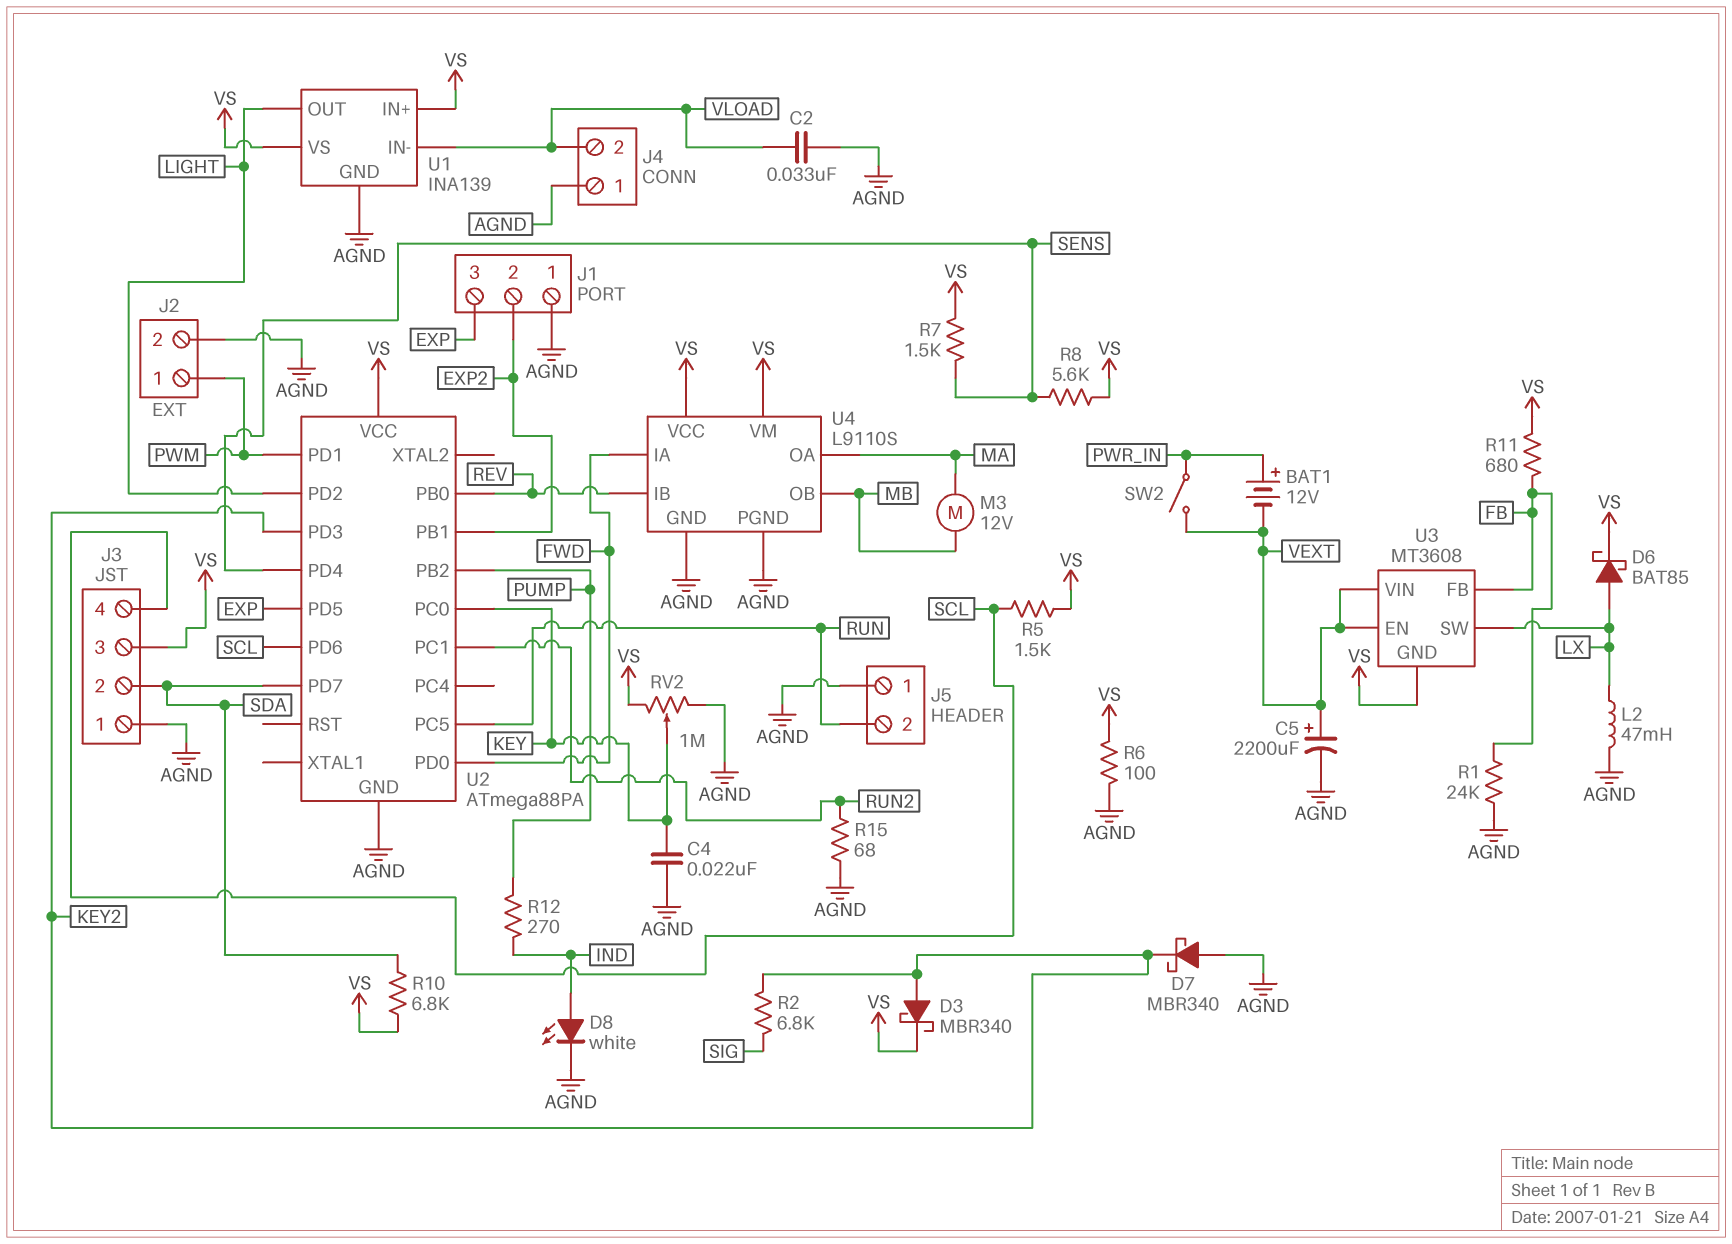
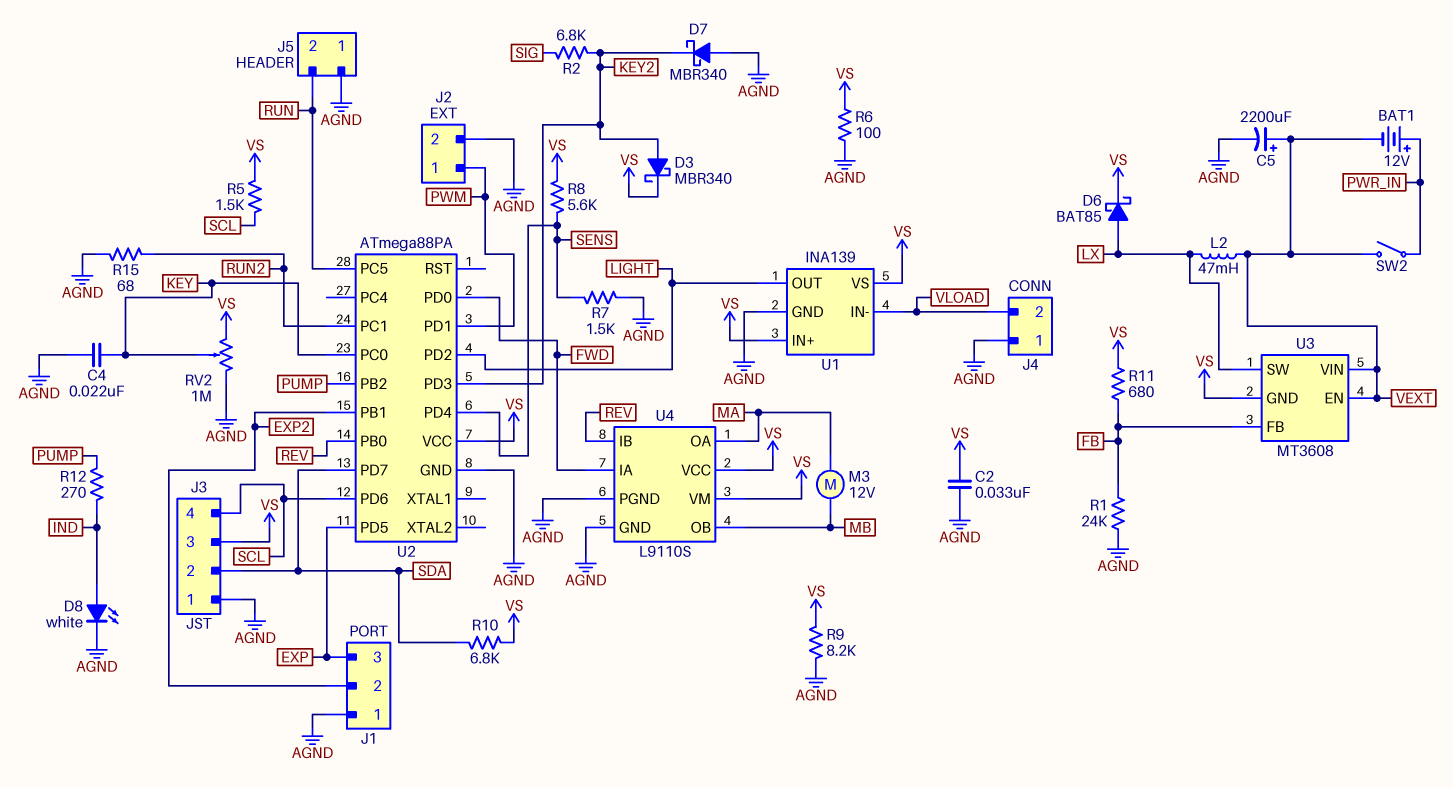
C2: 33nF (AGND, VLOAD) -> 33nF (AGND, VS)
L2: 47mH (AGND, LX) -> 47mH (LX, VEXT)
R7: 1.5k (SENS, VS) -> 1.5k (AGND, SENS)
R9: none -> 8.2k (AGND, VS)

